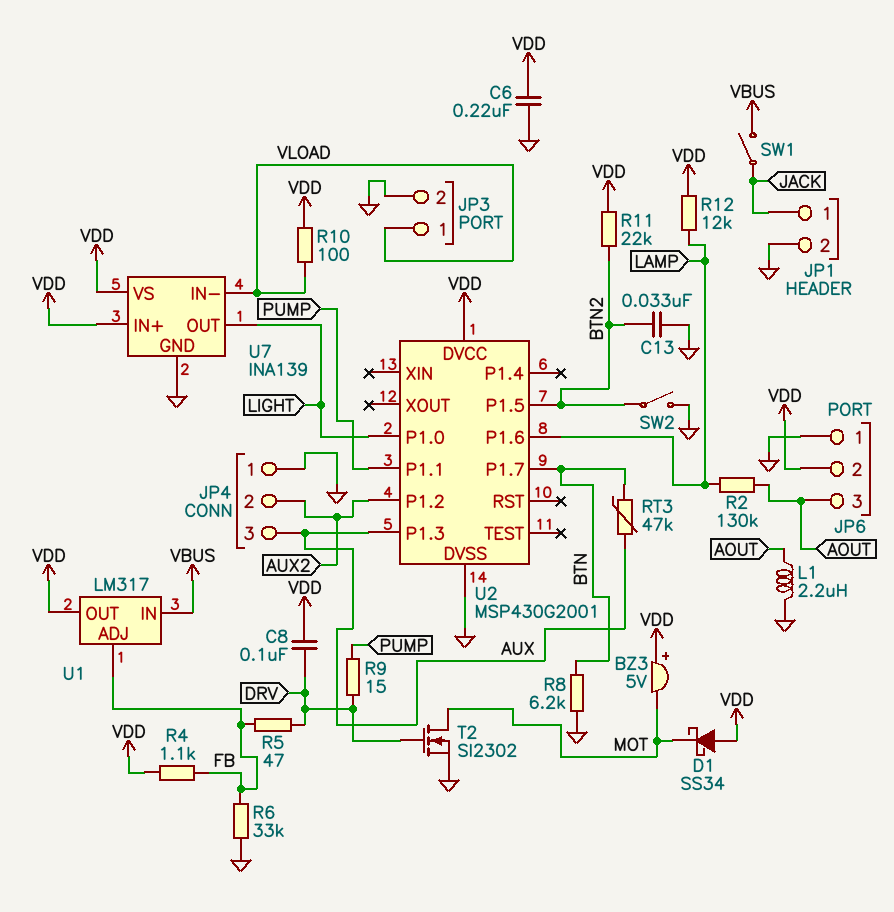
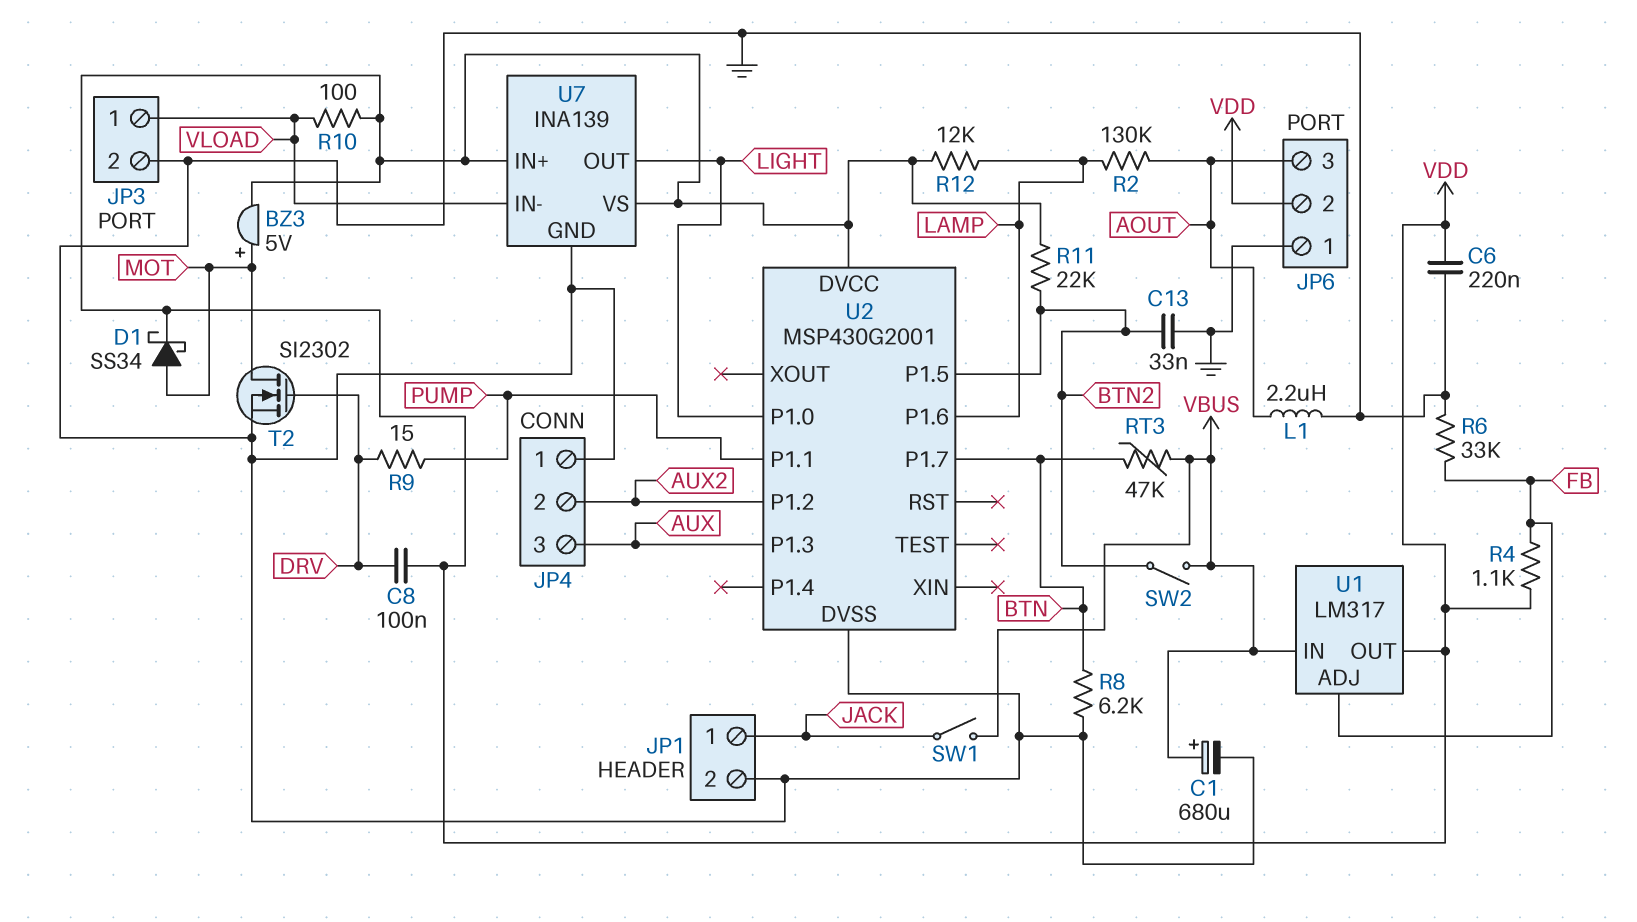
BZ3: buzzer 5V (plus VDD, minus MOT) -> buzzer 5V (plus MOT, minus VDD)
C1: none -> 680uF (plus VBUS, minus GND)
D1: schottky SS34 (A VDD, K MOT) -> schottky SS34 (A MOT, K VDD)
R5: 47 (DRV, FB) -> none
RT3: 47k (AUX, BTN) -> 47k (BTN, VBUS)
SW2: switch (BTN2, GND) -> switch (BTN2, VBUS)

